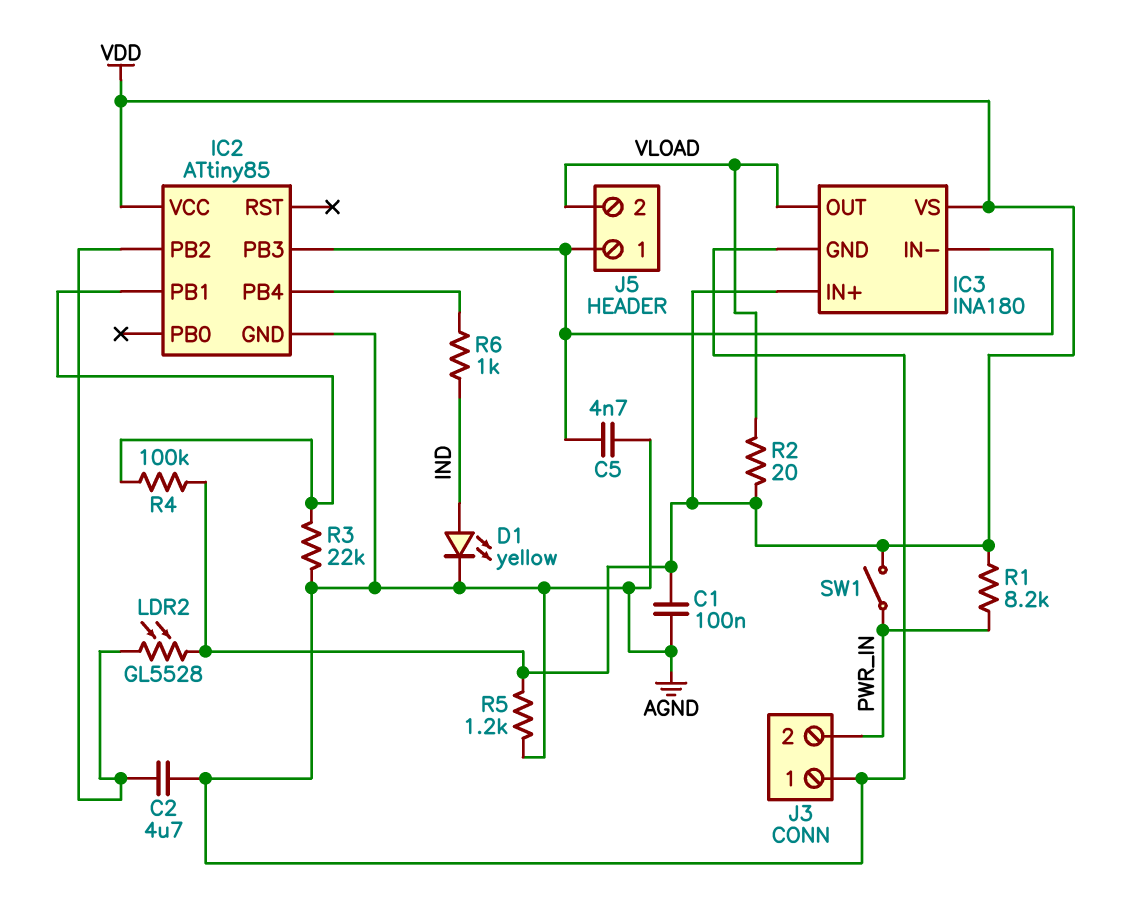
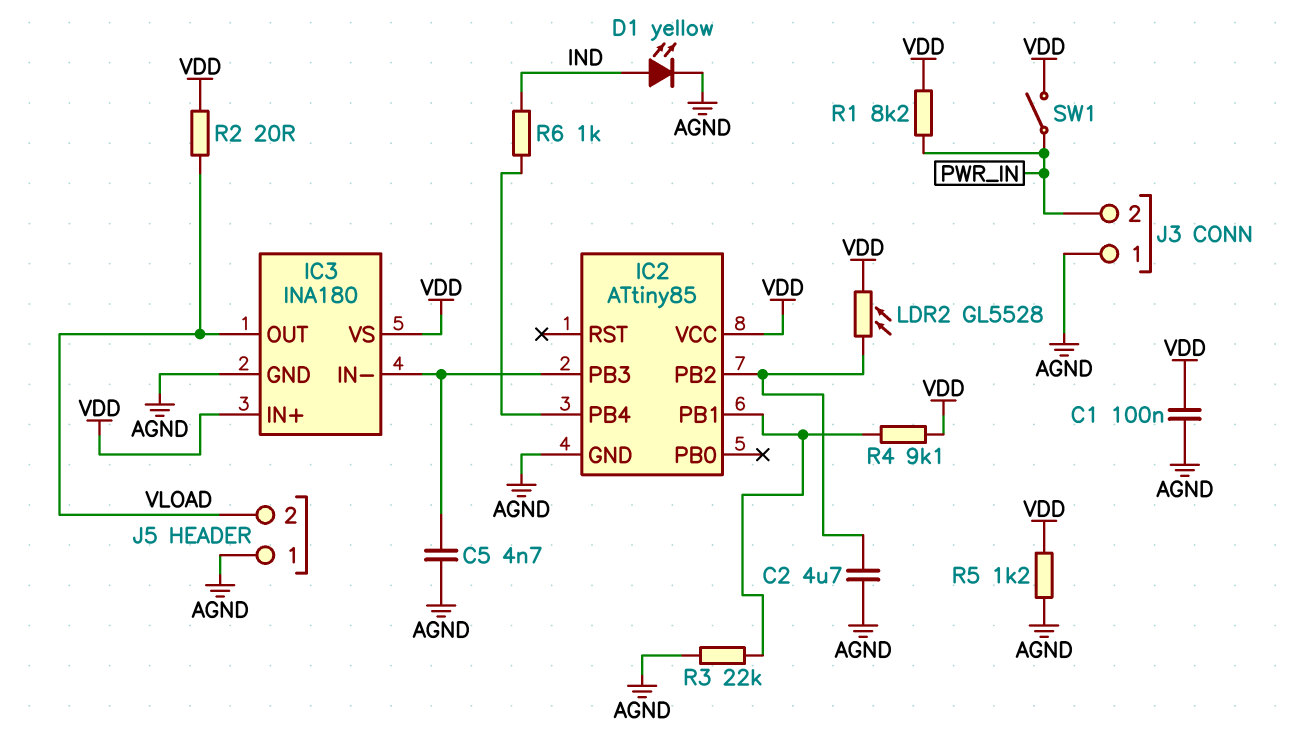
J5 pin 1: IC2/PB3 -> AGND
R4: 100k (IC2/PB1, VDD) -> 9.1k (IC2/PB1, VDD)

